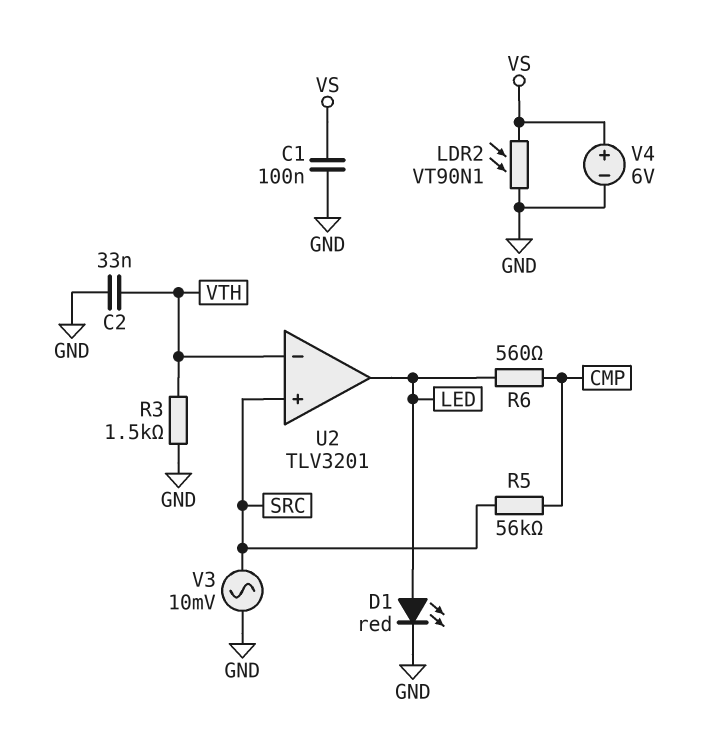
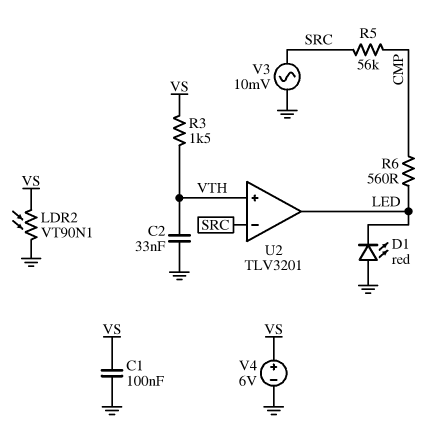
D1: LED red (A LED, K GND) -> LED red (A GND, K LED)
R3: 1.5k (GND, VTH) -> 1.5k (VS, VTH)
U2 pin in+: SRC -> VTH
U2 pin in-: VTH -> SRC

